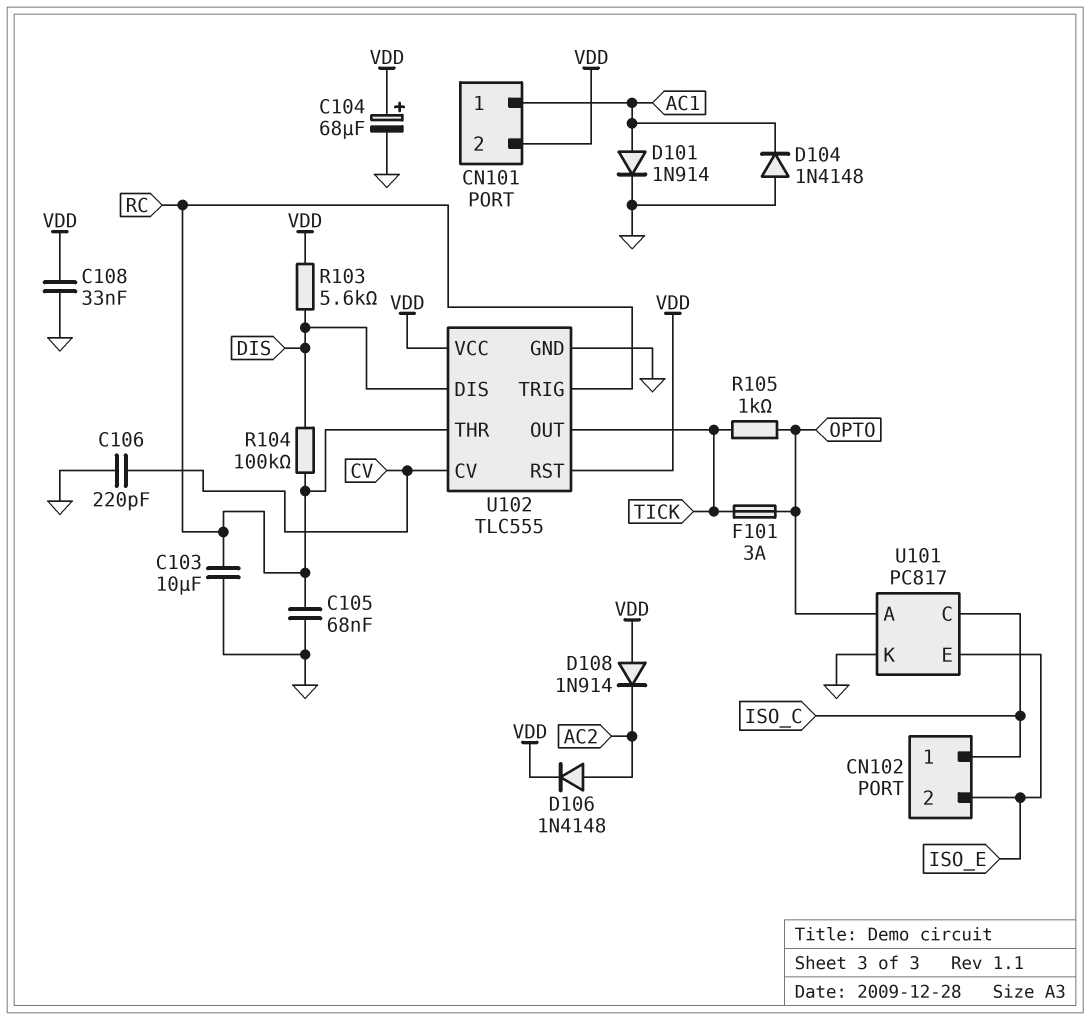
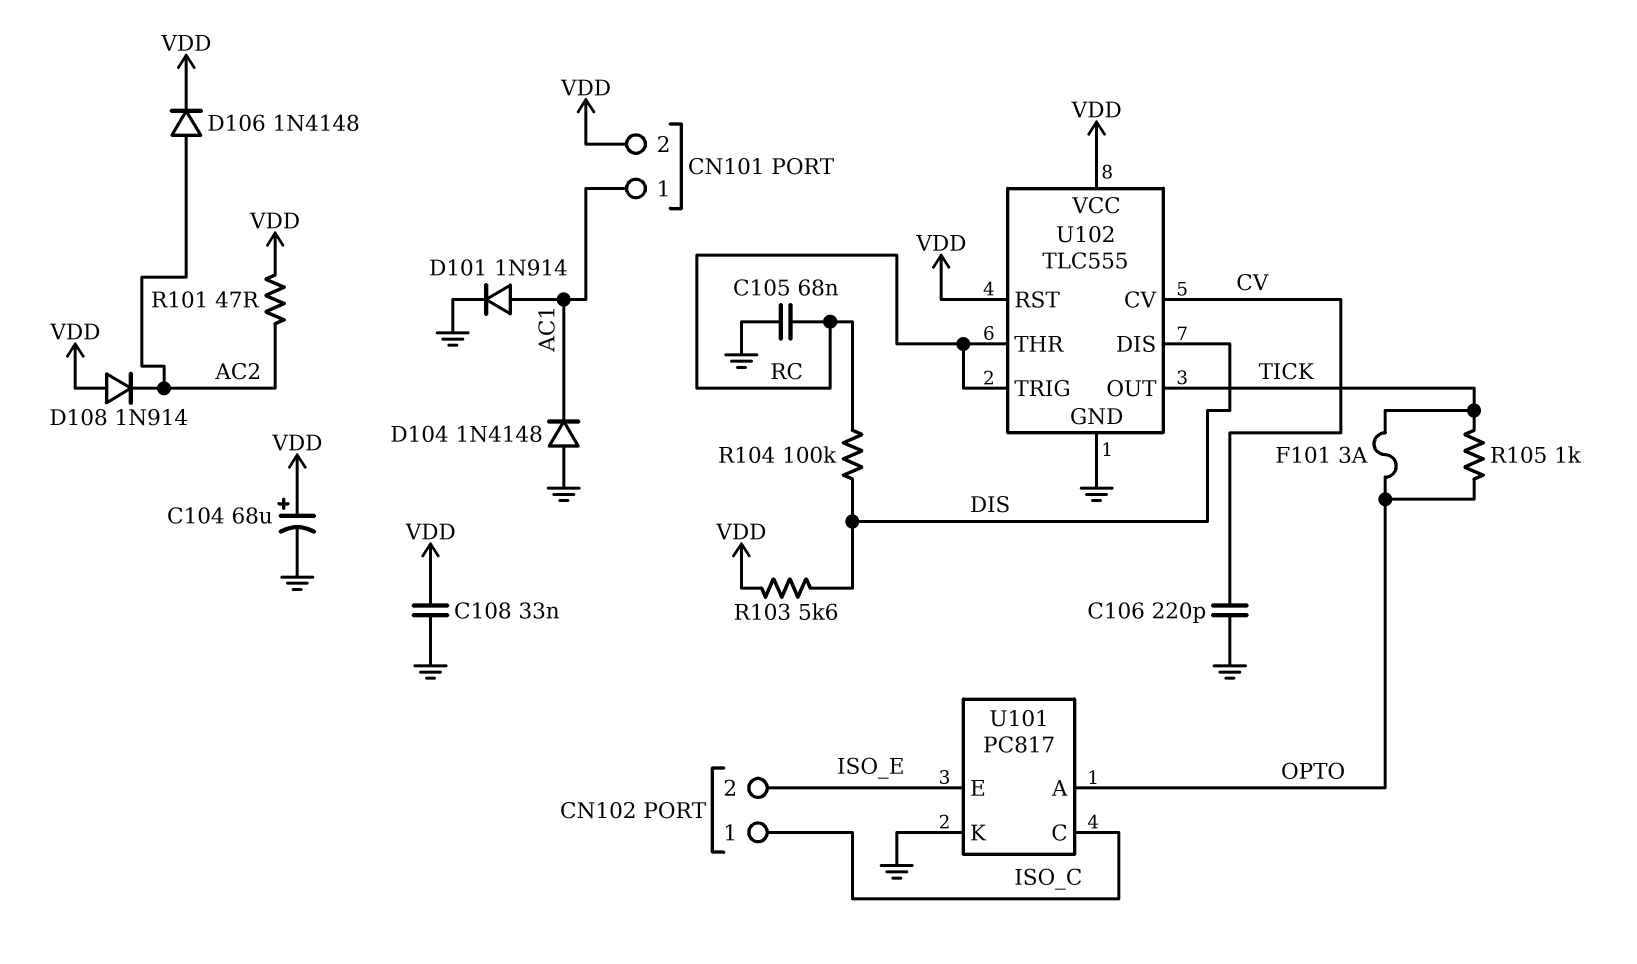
C103: 10uF (GND, RC) -> none
R101: none -> 47 (AC2, VDD)

